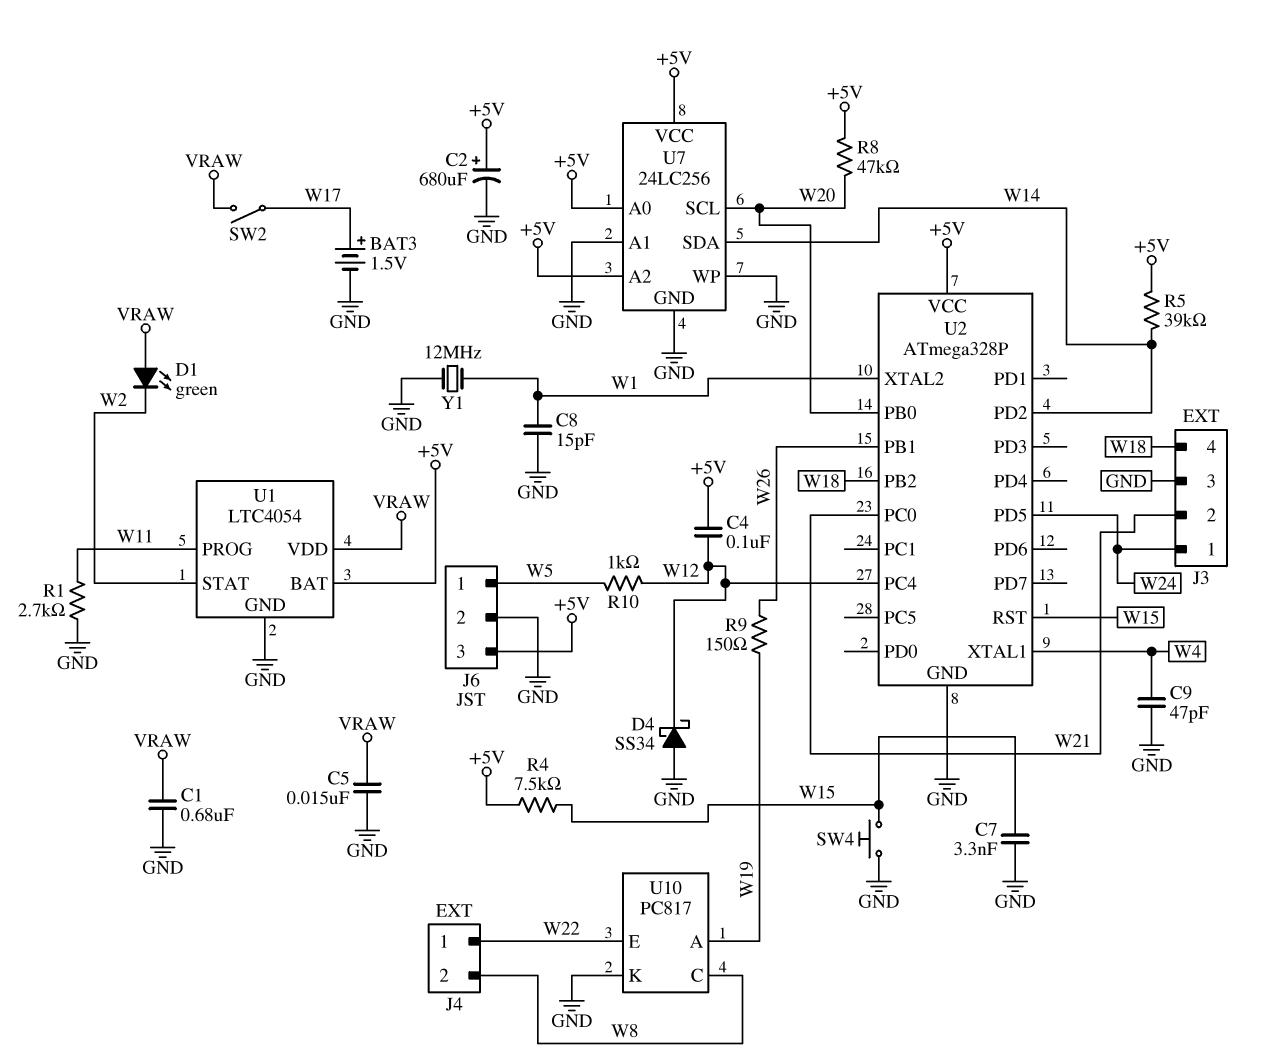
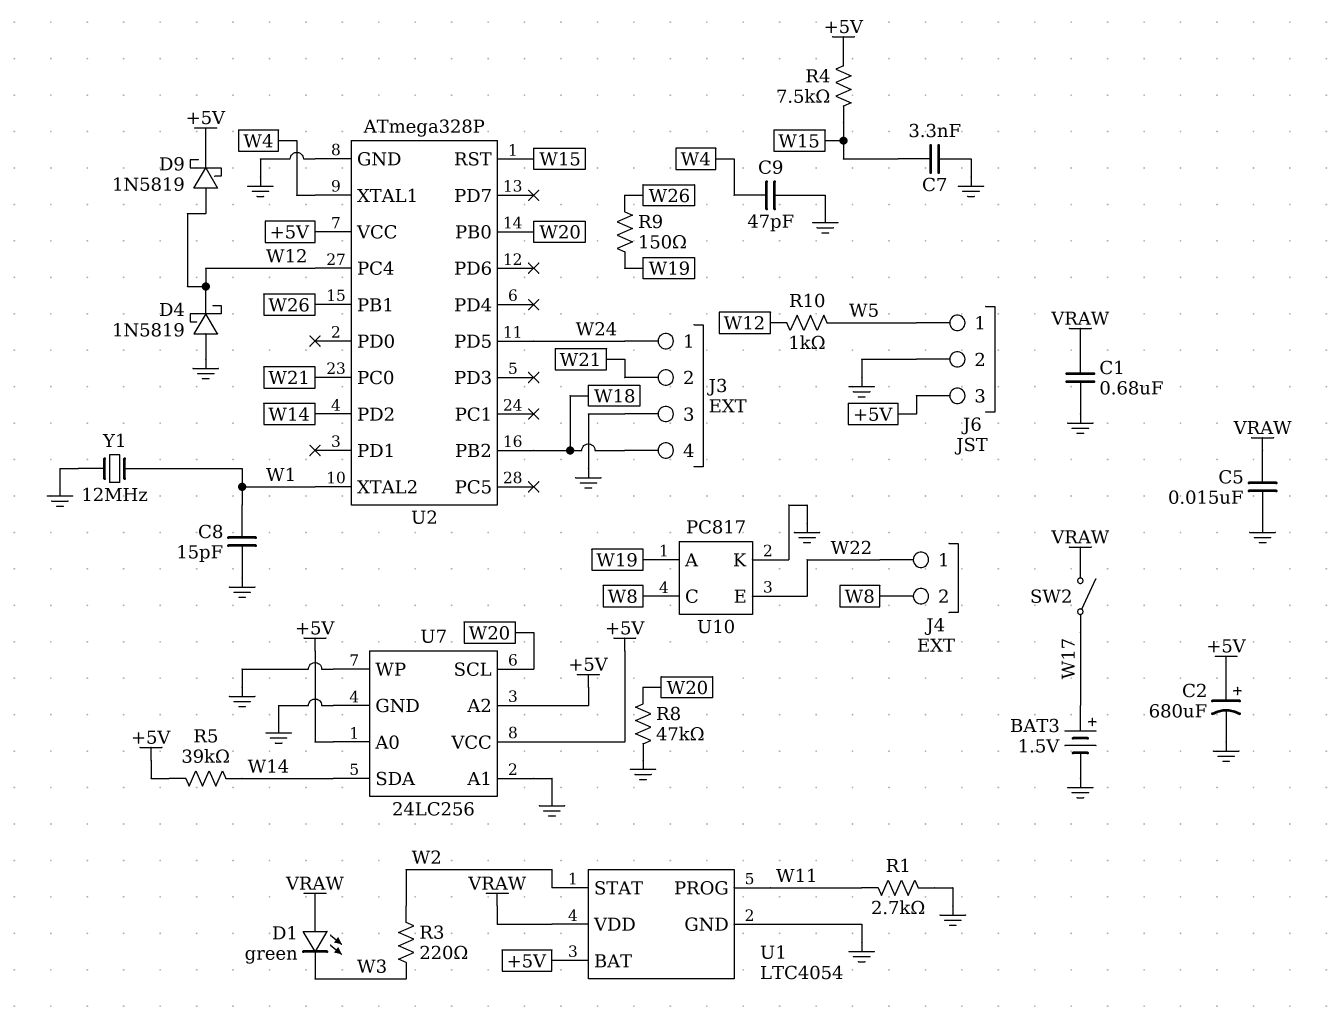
C4: 100nF (+5V, W12) -> none
D1: LED green (A VRAW, K W2) -> LED green (A VRAW, K W3)
D4: schottky SS34 (A GND, K W12) -> schottky 1N5819 (A GND, K W12)
D9: none -> schottky 1N5819 (A W12, K +5V)
R3: none -> 220 (W2, W3)
R8: 47k (+5V, W20) -> 47k (GND, W20)
SW4: button (GND, W15) -> none

